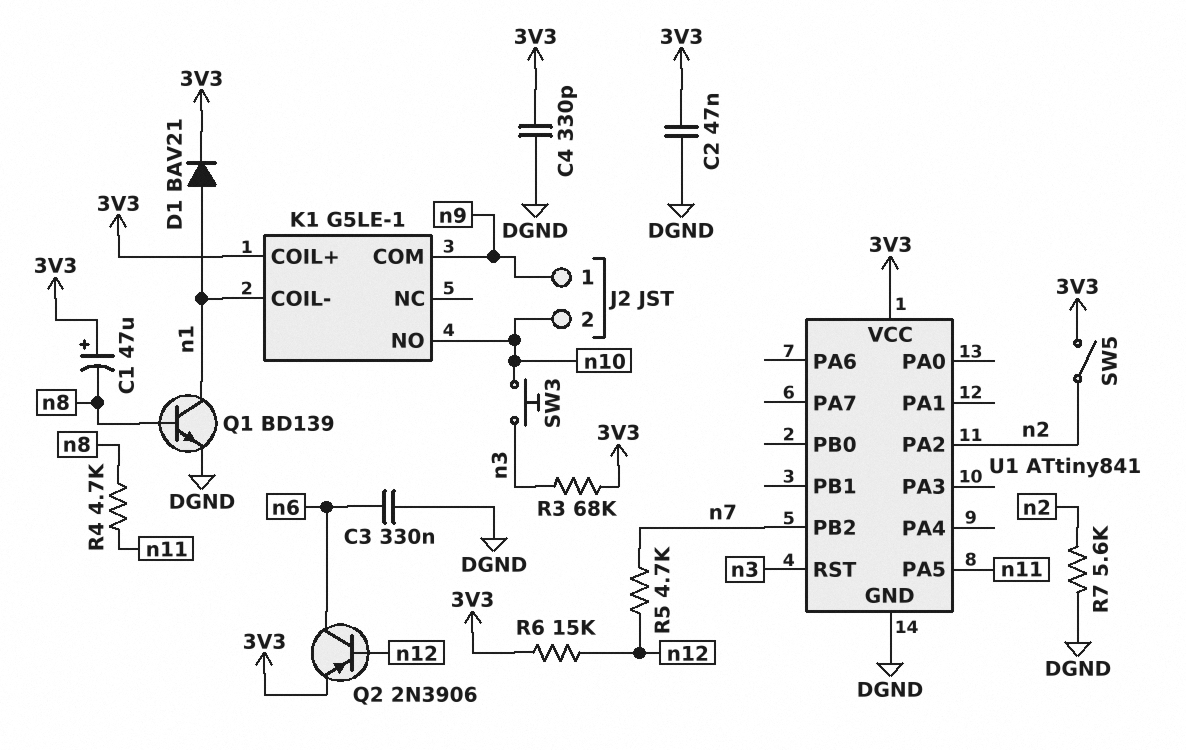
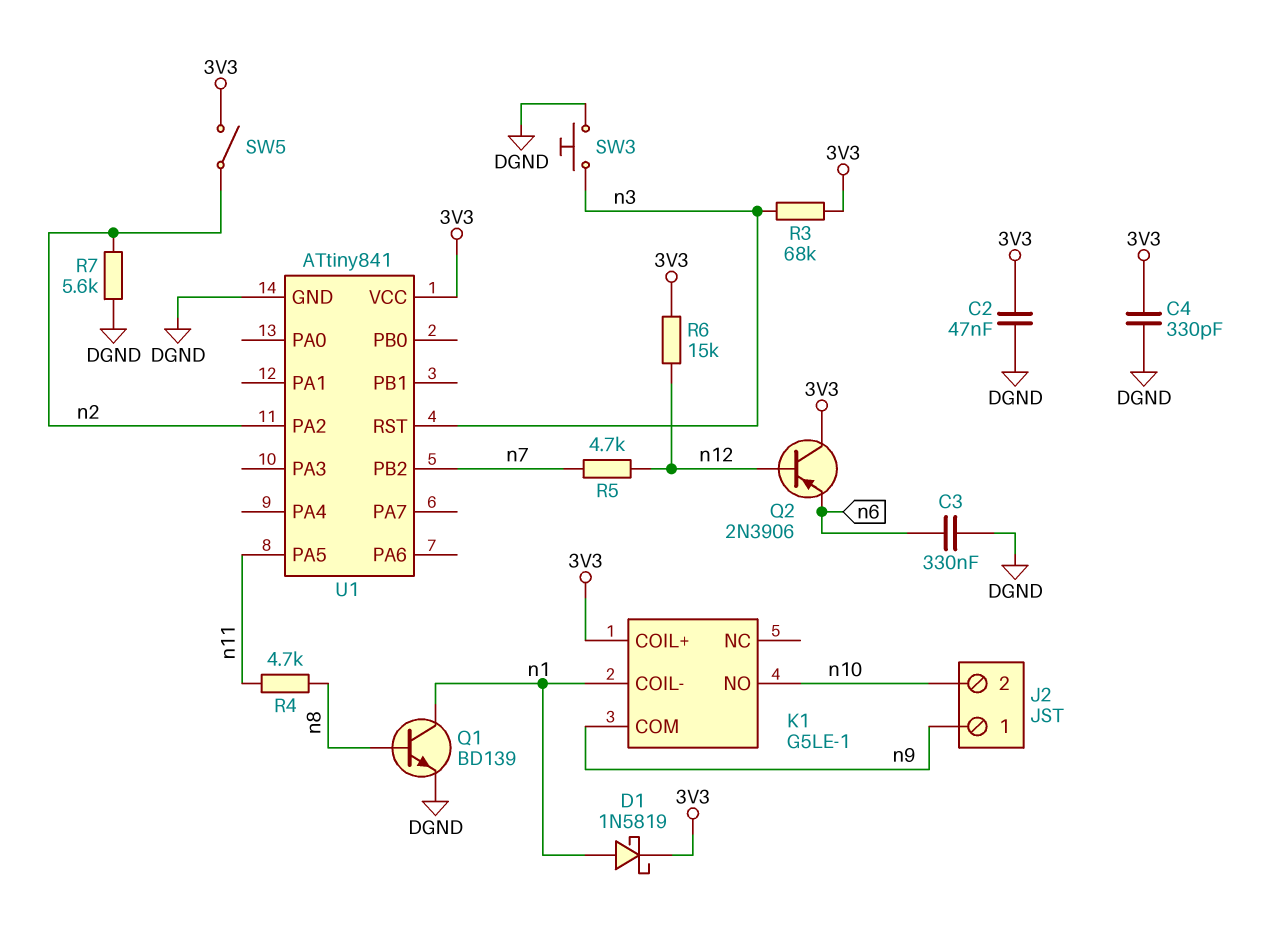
C1: 47uF (plus 3V3, minus n8) -> none
D1: diode BAV21 (A n1, K 3V3) -> schottky 1N5819 (A n1, K 3V3)
Q2: PNP 2N3906 (B n12, C n6, E 3V3) -> PNP 2N3906 (B n12, C 3V3, E n6)
SW3: button (n3, n10) -> button (DGND, n3)

